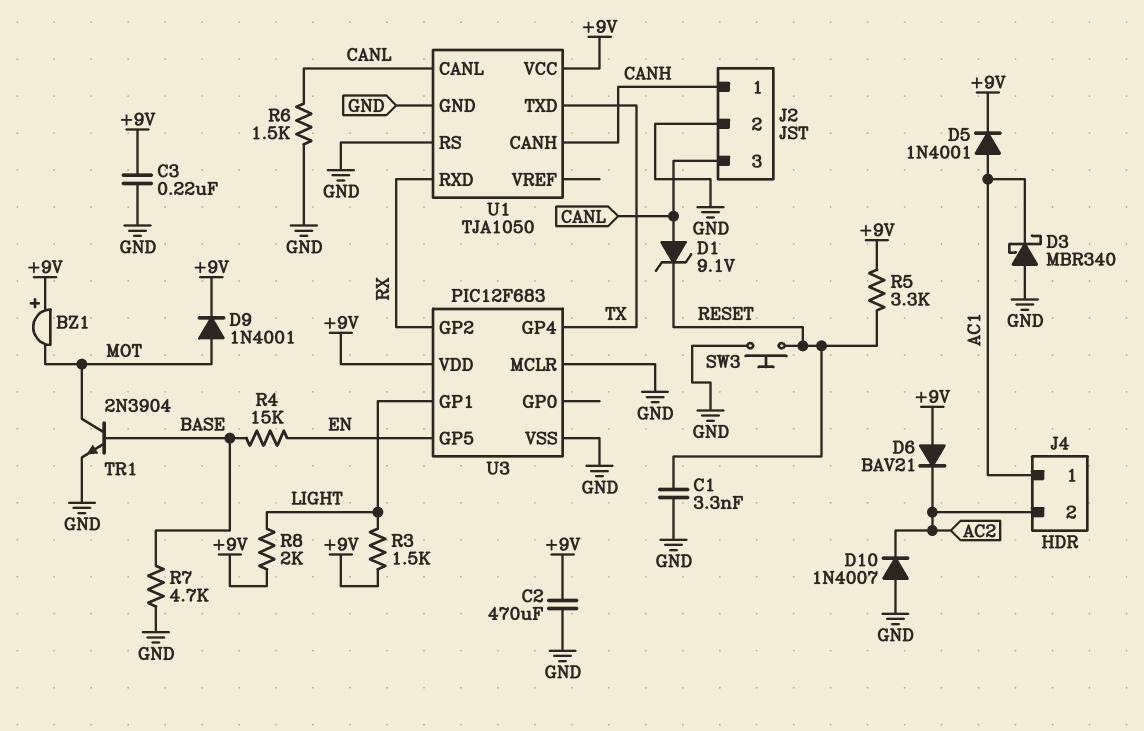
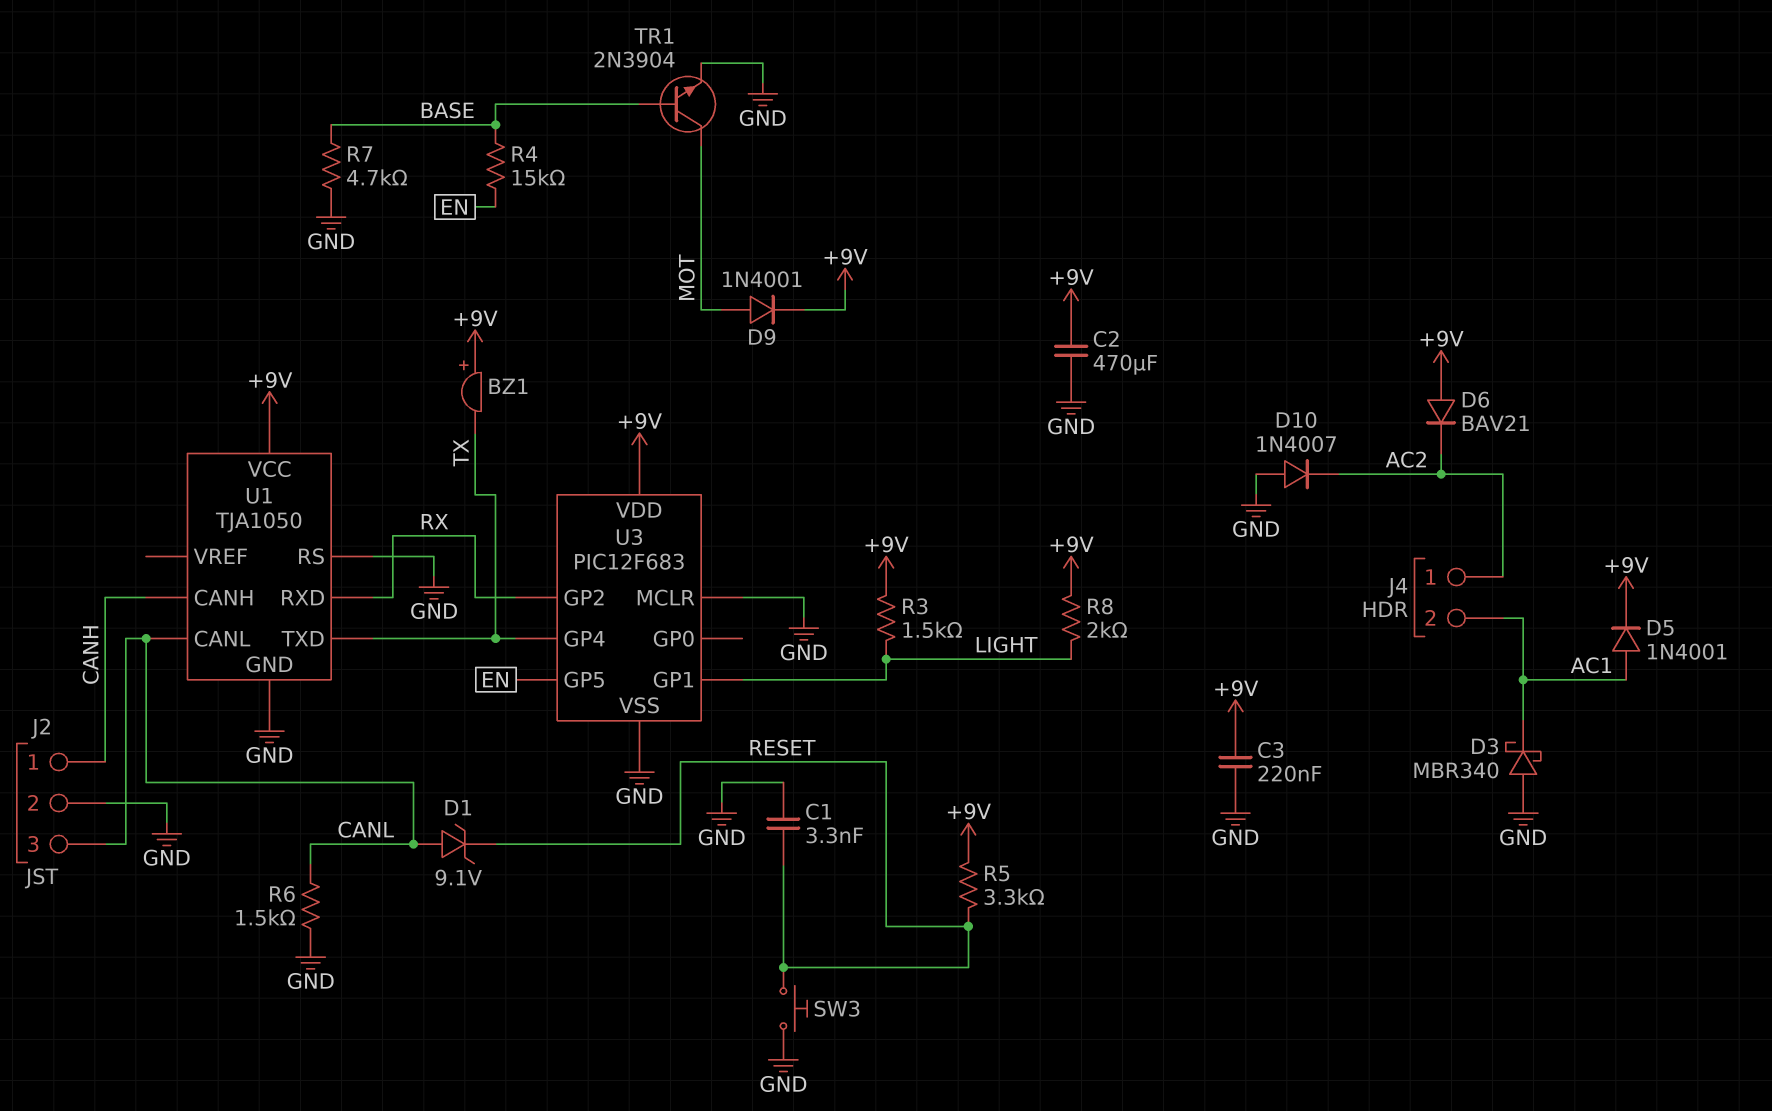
BZ1: buzzer (plus +9V, minus MOT) -> buzzer (plus +9V, minus TX)
J4 pin 1: AC1 -> AC2
J4 pin 2: AC2 -> AC1

